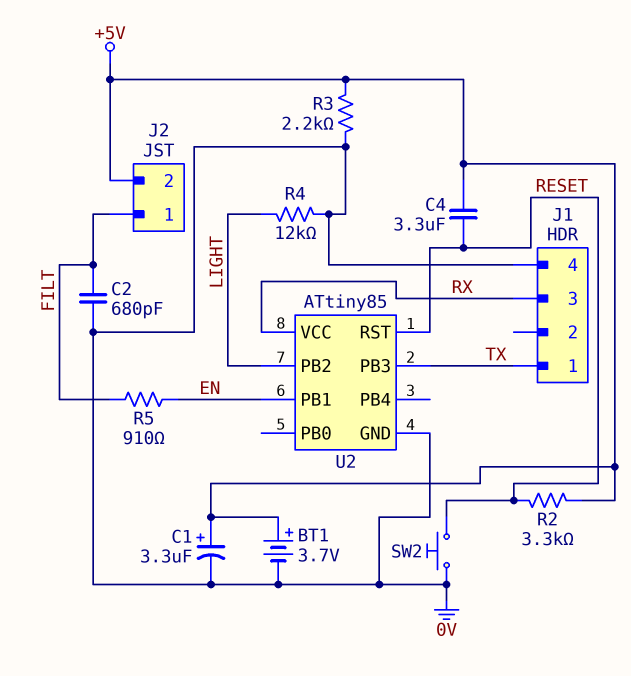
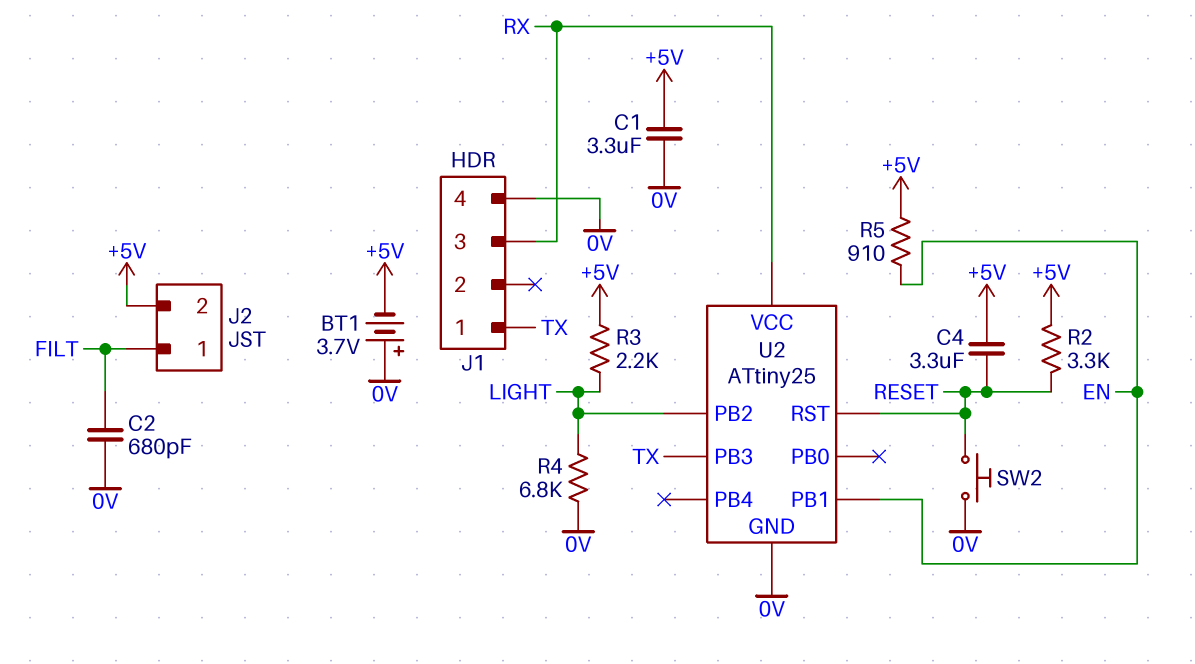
BT1: 3.7V (plus +5V, minus 0V) -> 3.7V (plus 0V, minus +5V)
C1: 3.3uF (plus +5V, minus 0V) -> 3.3uF (+5V, 0V)
R3: 2.2k (+5V, 0V) -> 2.2k (+5V, LIGHT)
R4: 12k (0V, LIGHT) -> 6.8k (0V, LIGHT)
R5: 910 (EN, FILT) -> 910 (+5V, EN)
U2: ATtiny85 -> ATtiny25

